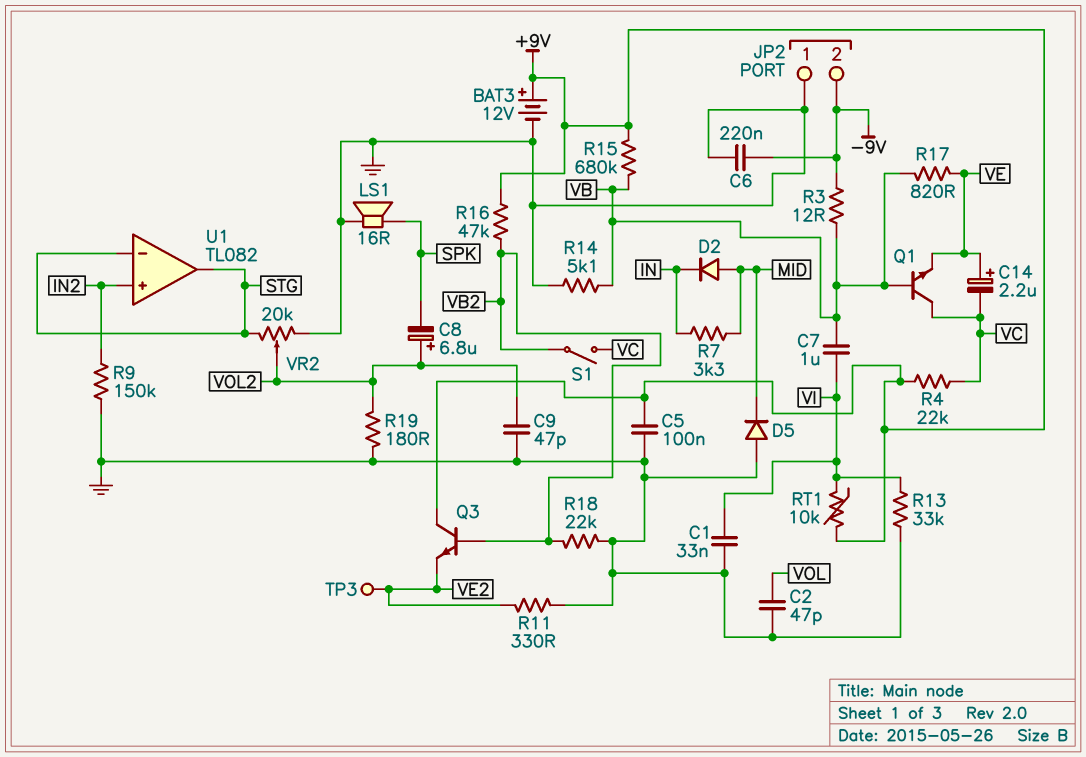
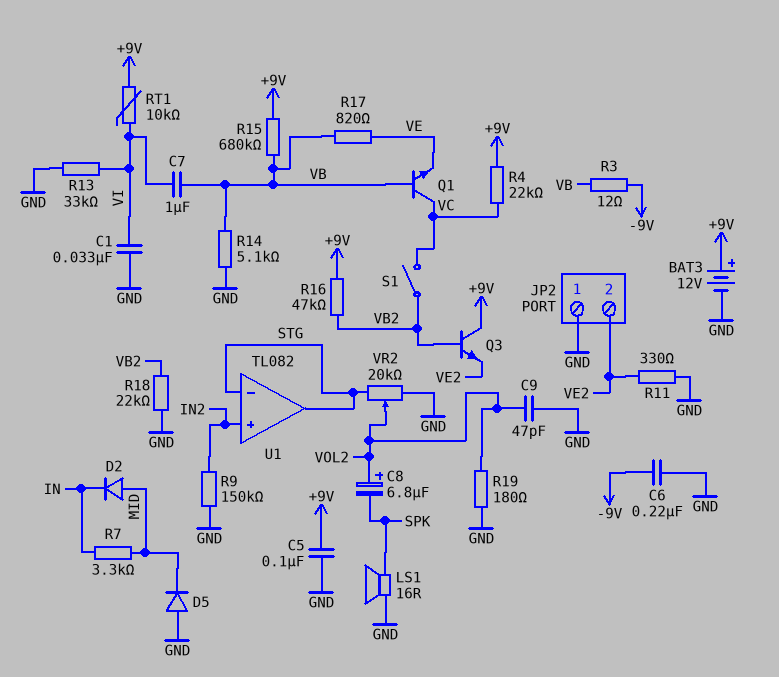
C2: 47pF (GND, VOL) -> none
C14: 2.2uF (plus VE, minus VC) -> none
JP2 pin 2: -9V -> VE2
TP3: test point (VE2) -> none

